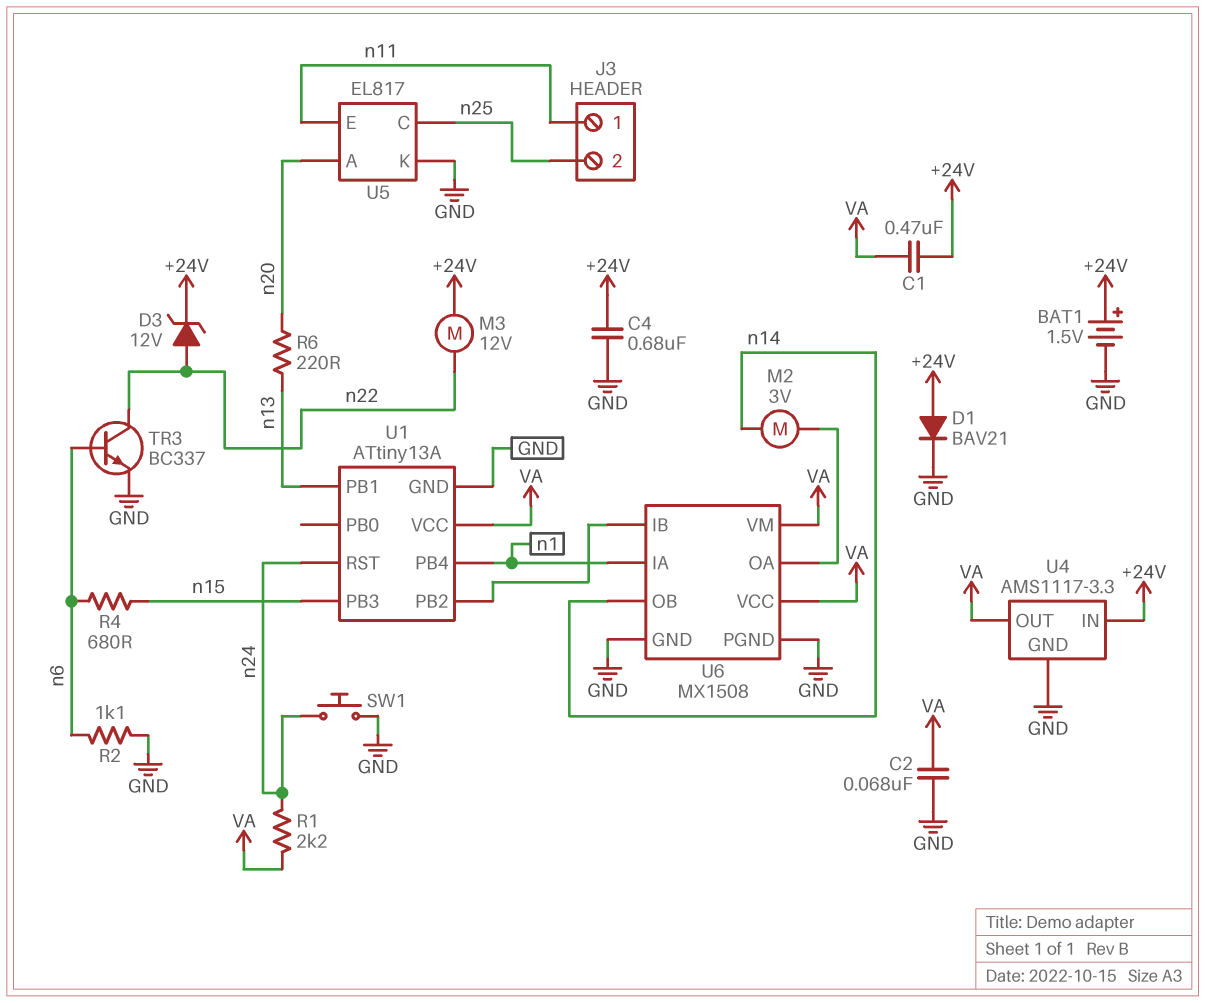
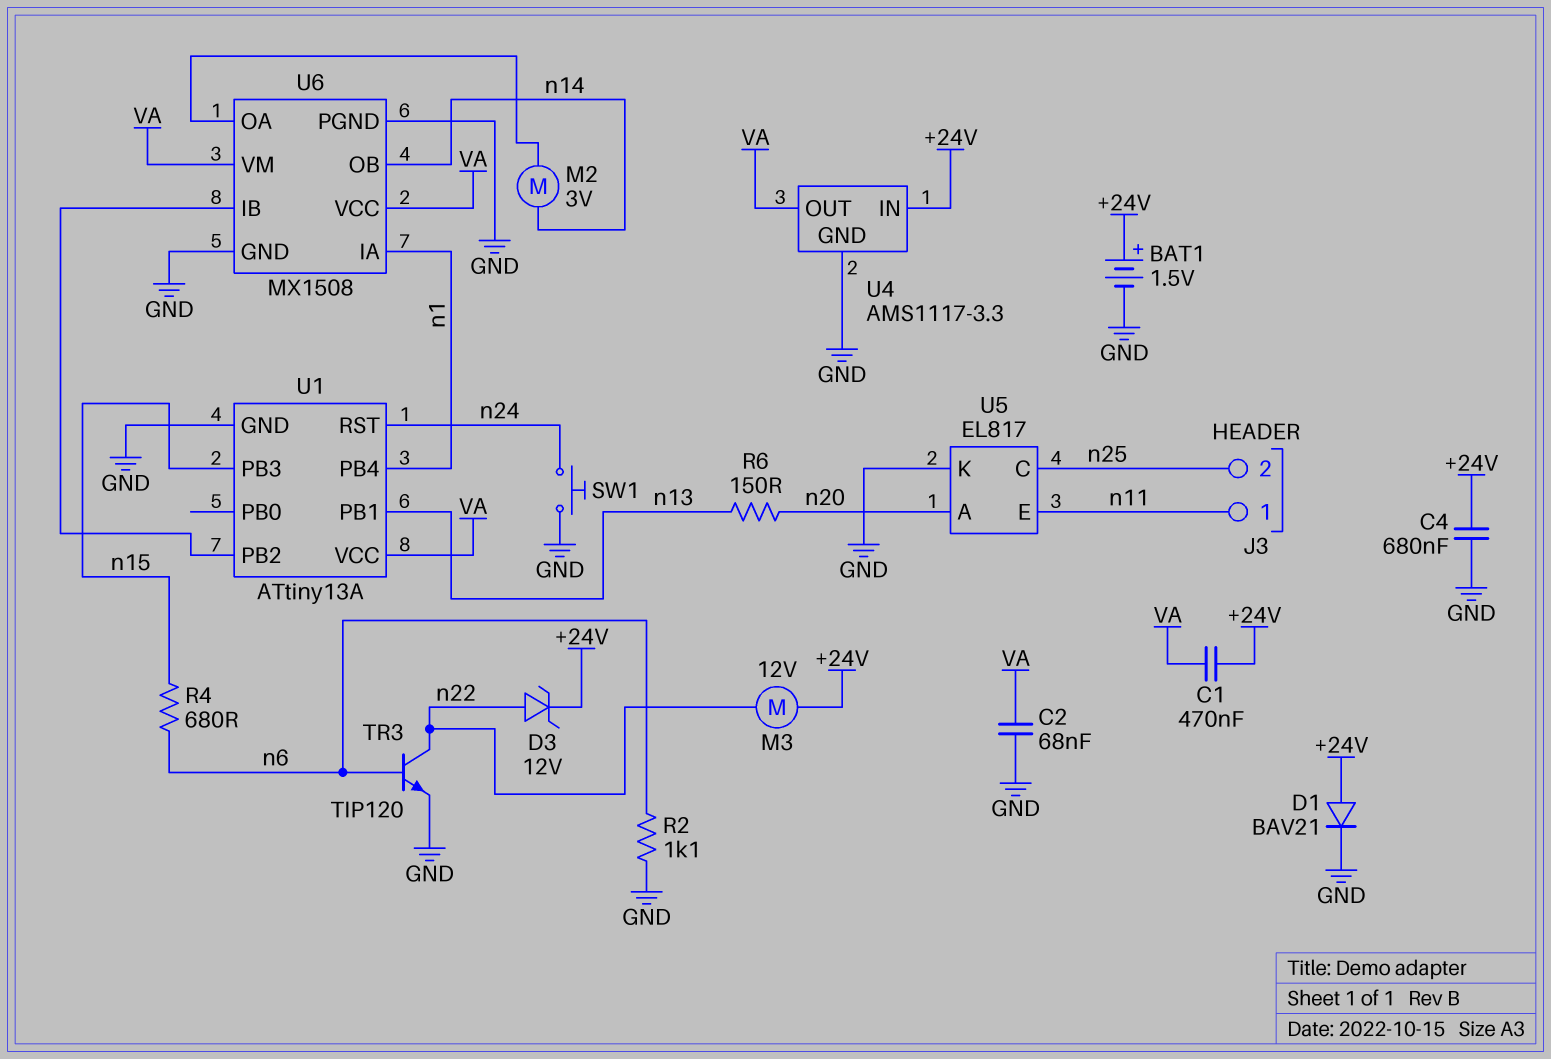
R1: 2.2k (VA, n24) -> none
R6: 220 (n13, n20) -> 150 (n13, n20)
TR3: NPN BC337 (B n6, C n22, E GND) -> NPN TIP120 (B n6, C n22, E GND)

